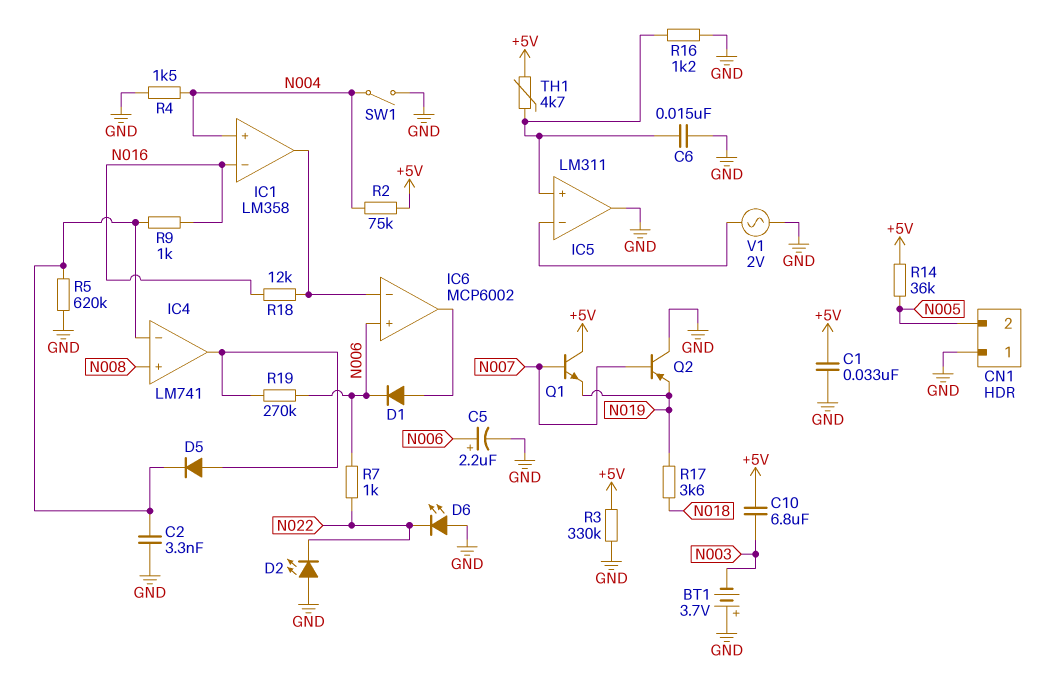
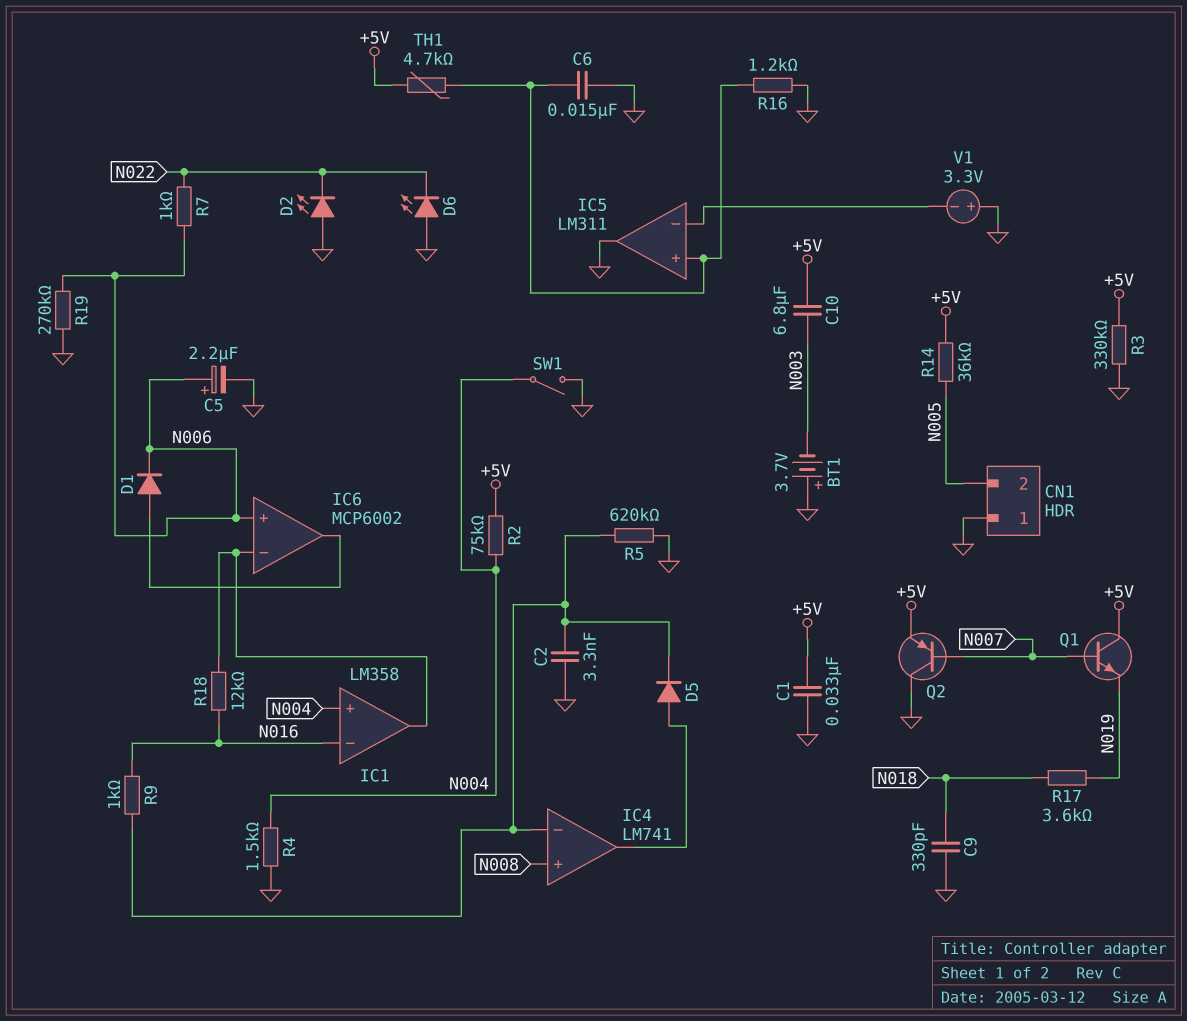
C9: none -> 330pF (GND, N018)
Q2: PNP (B N007, C GND, E N019) -> PNP (B N007, C GND, E +5V)
R19: 270k (IC4/out, N006) -> 270k (GND, N006)
V1: AC 2V (GND, IC5/in-) -> 3.3V (plus GND, minus IC5/in-)

